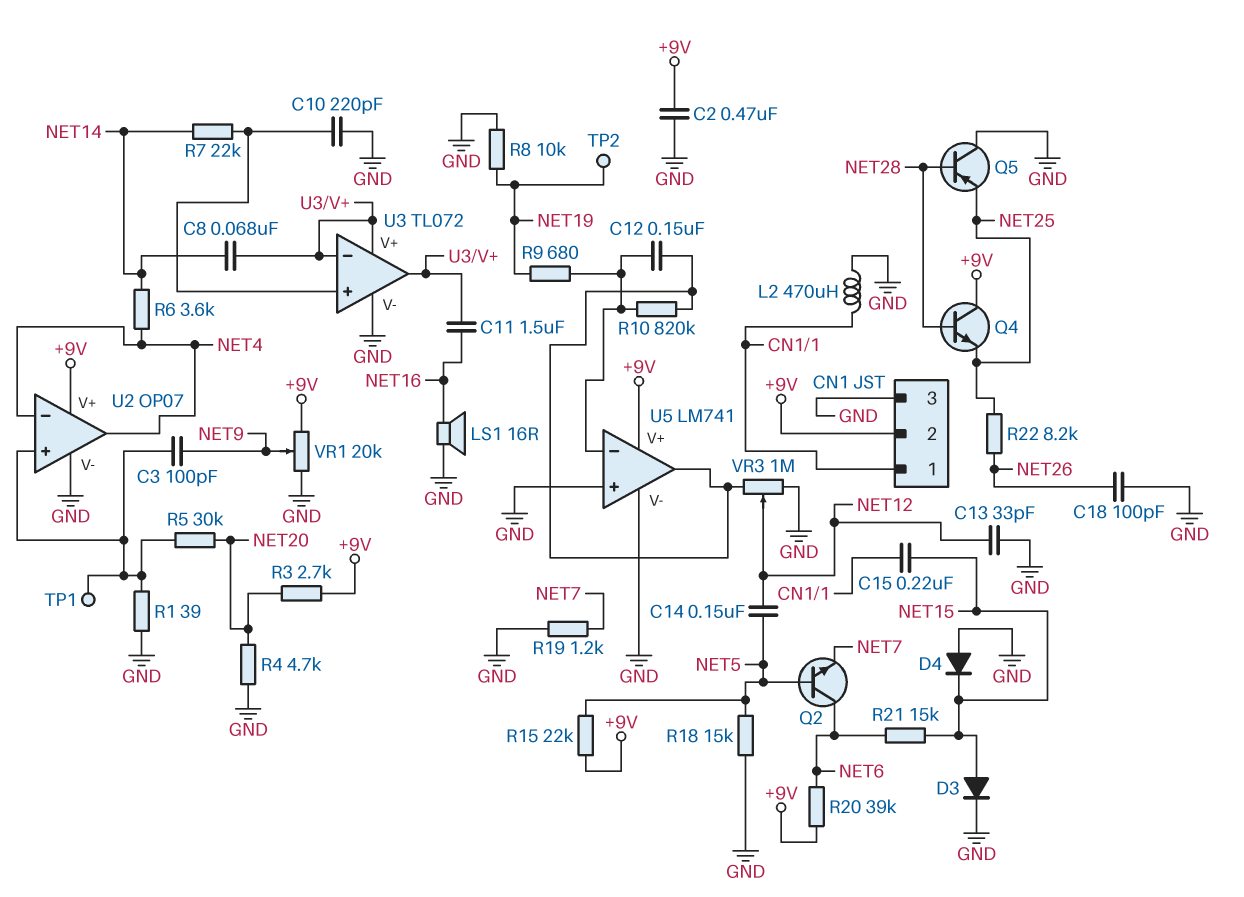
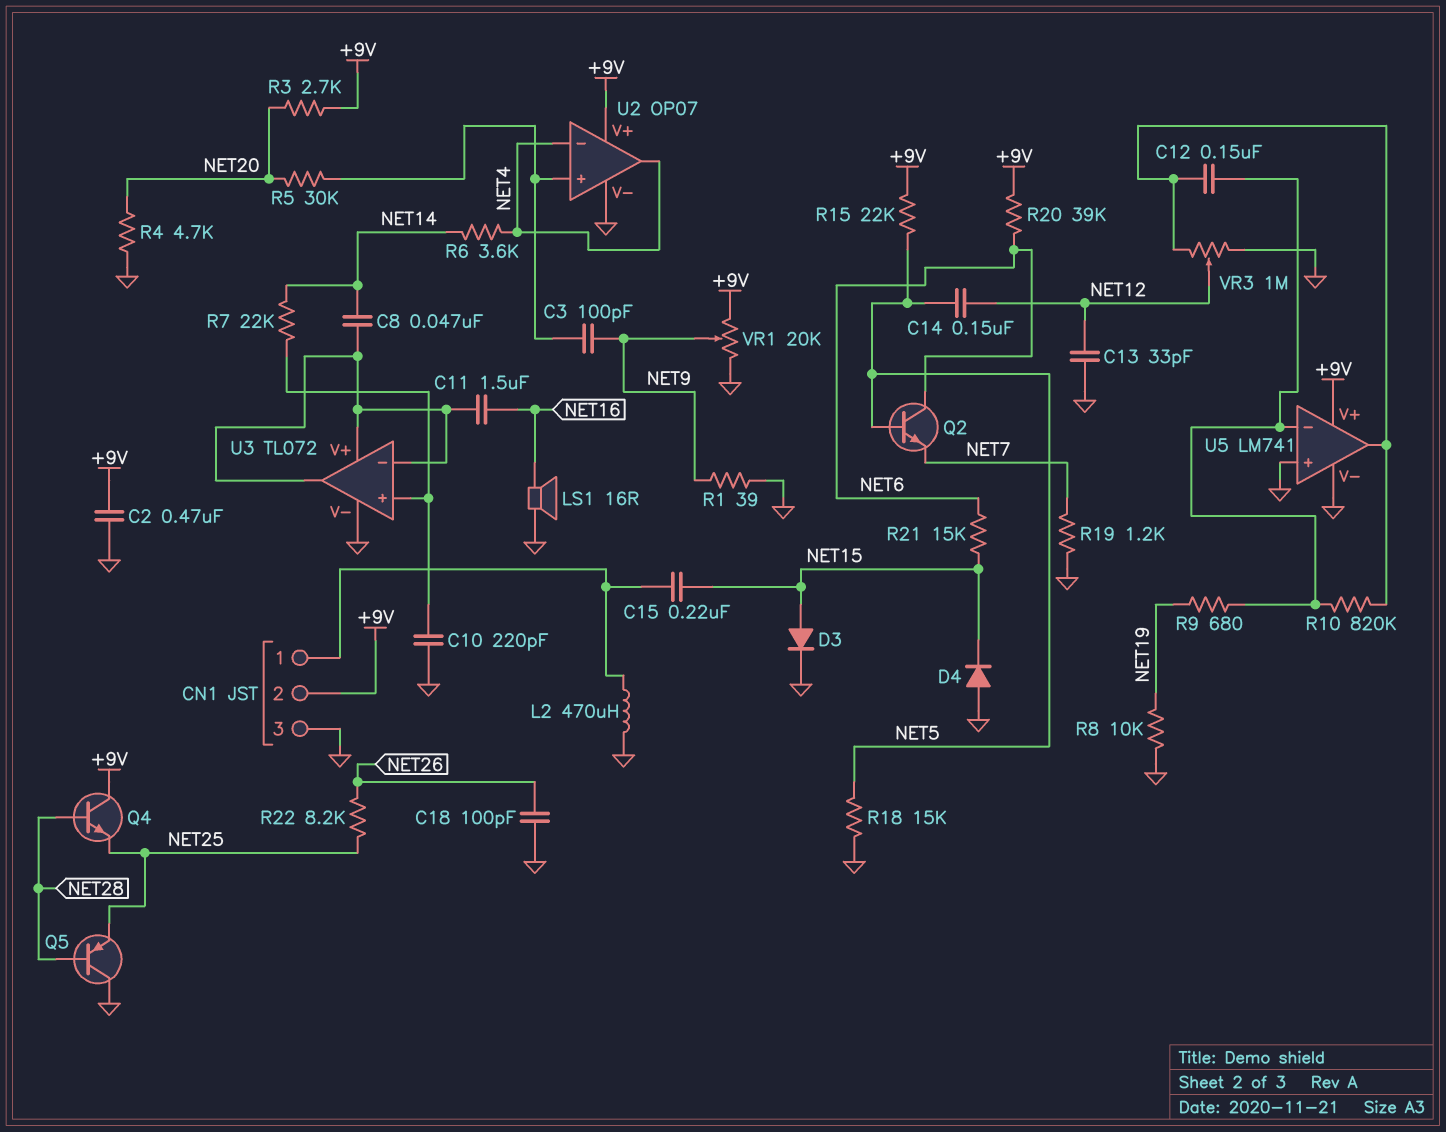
C8: 68nF (NET14, U3/V+) -> 47nF (NET14, U3/V+)
R1: 39 (GND, U2/in+) -> 39 (GND, NET9)
TP1: test point (U2/in+) -> none
TP2: test point (NET19) -> none

